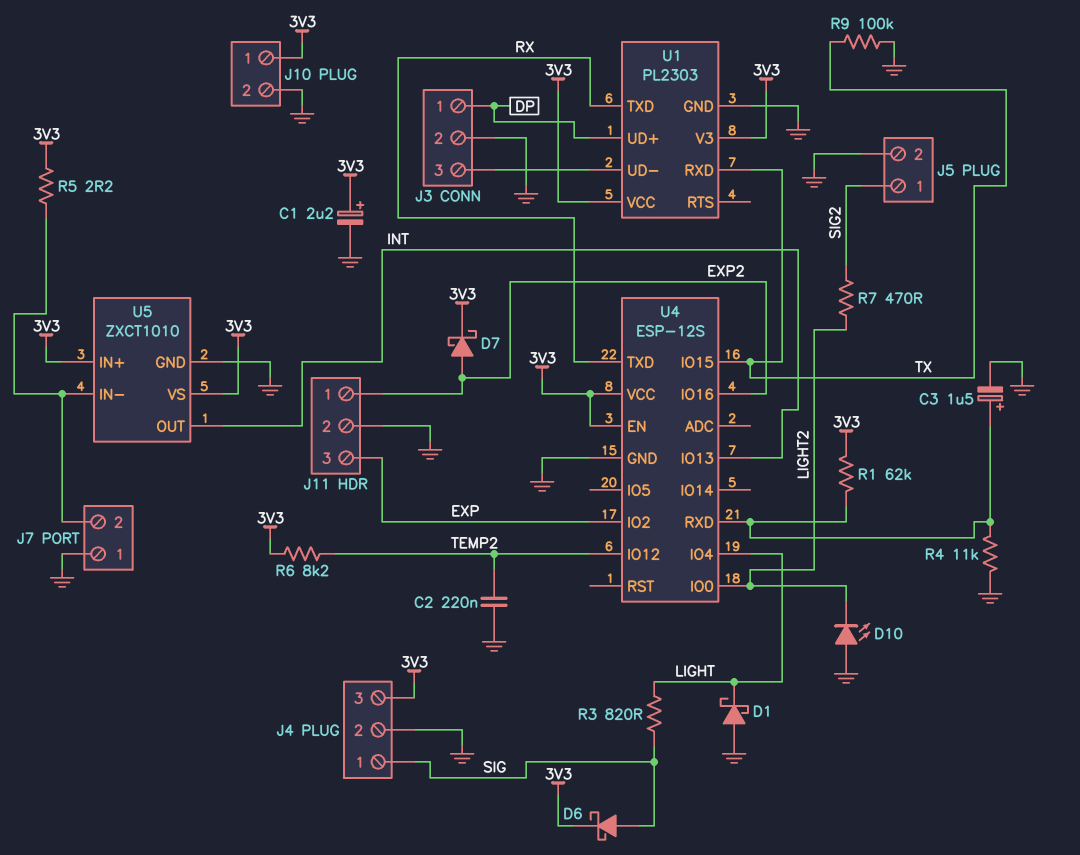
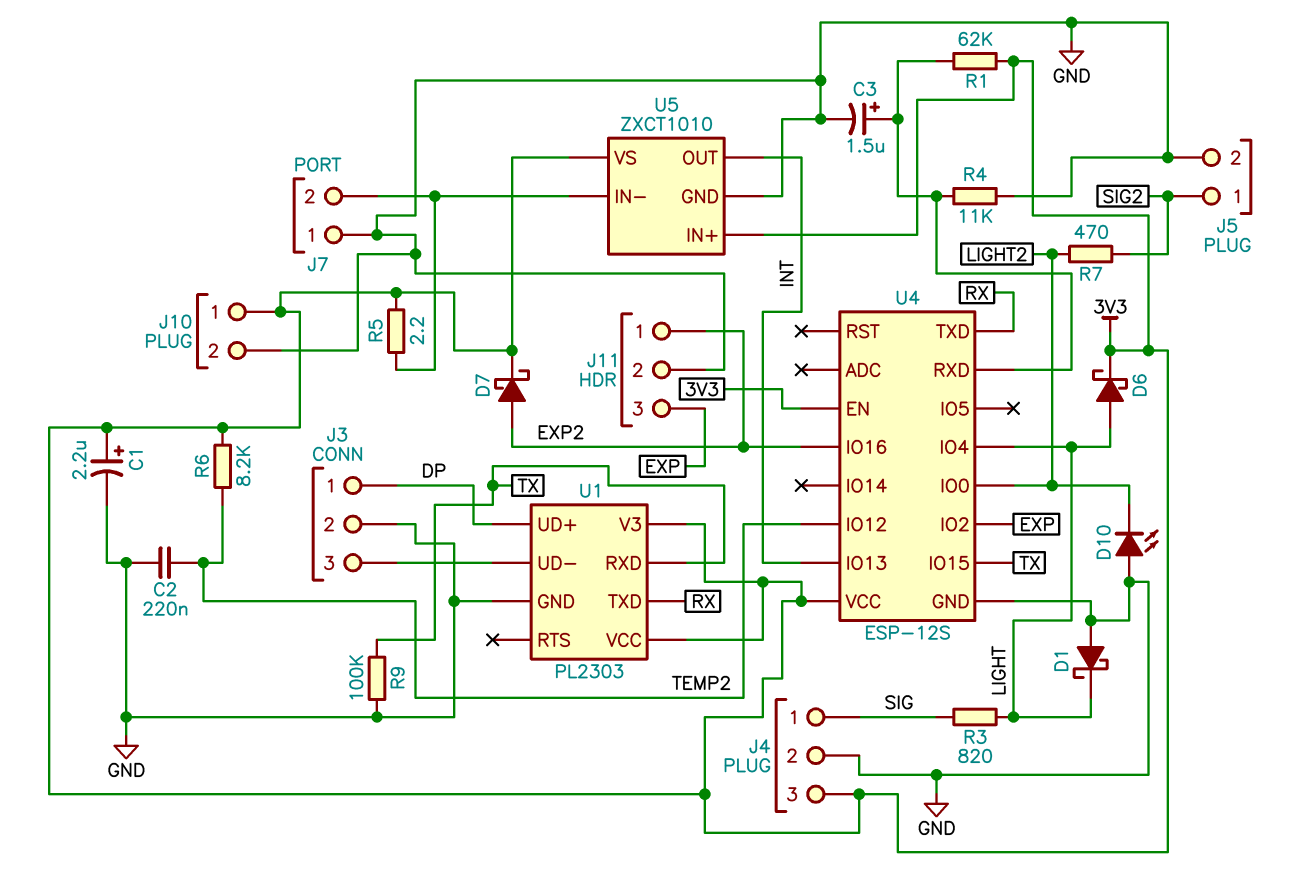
D6: schottky (A SIG, K 3V3) -> schottky (A LIGHT, K 3V3)

